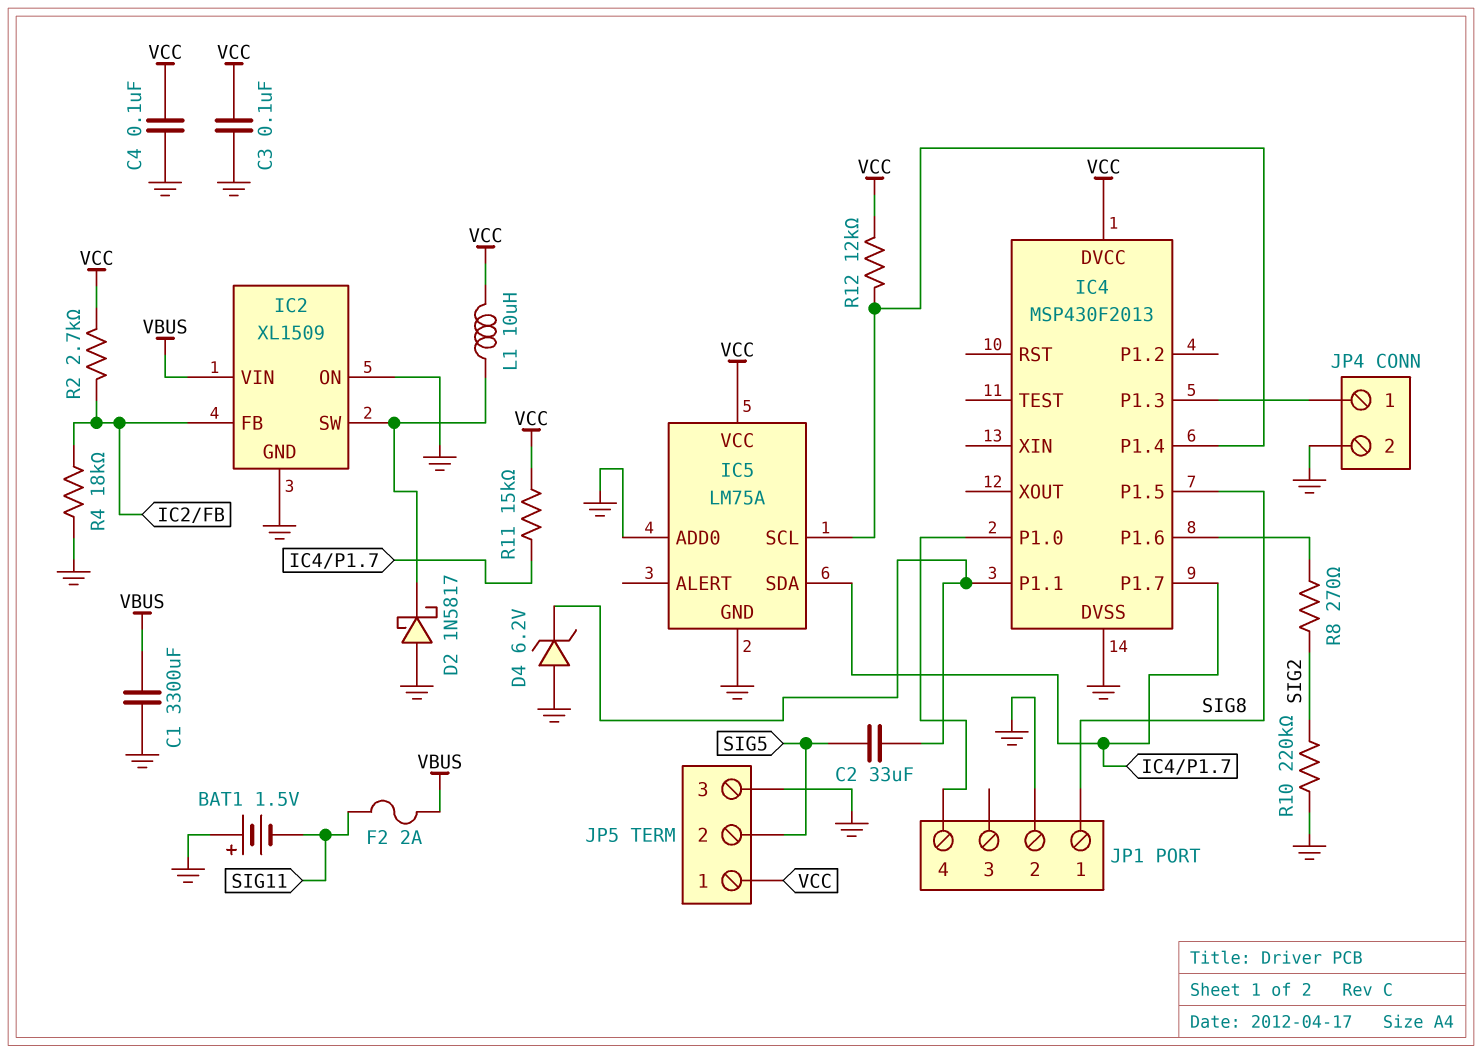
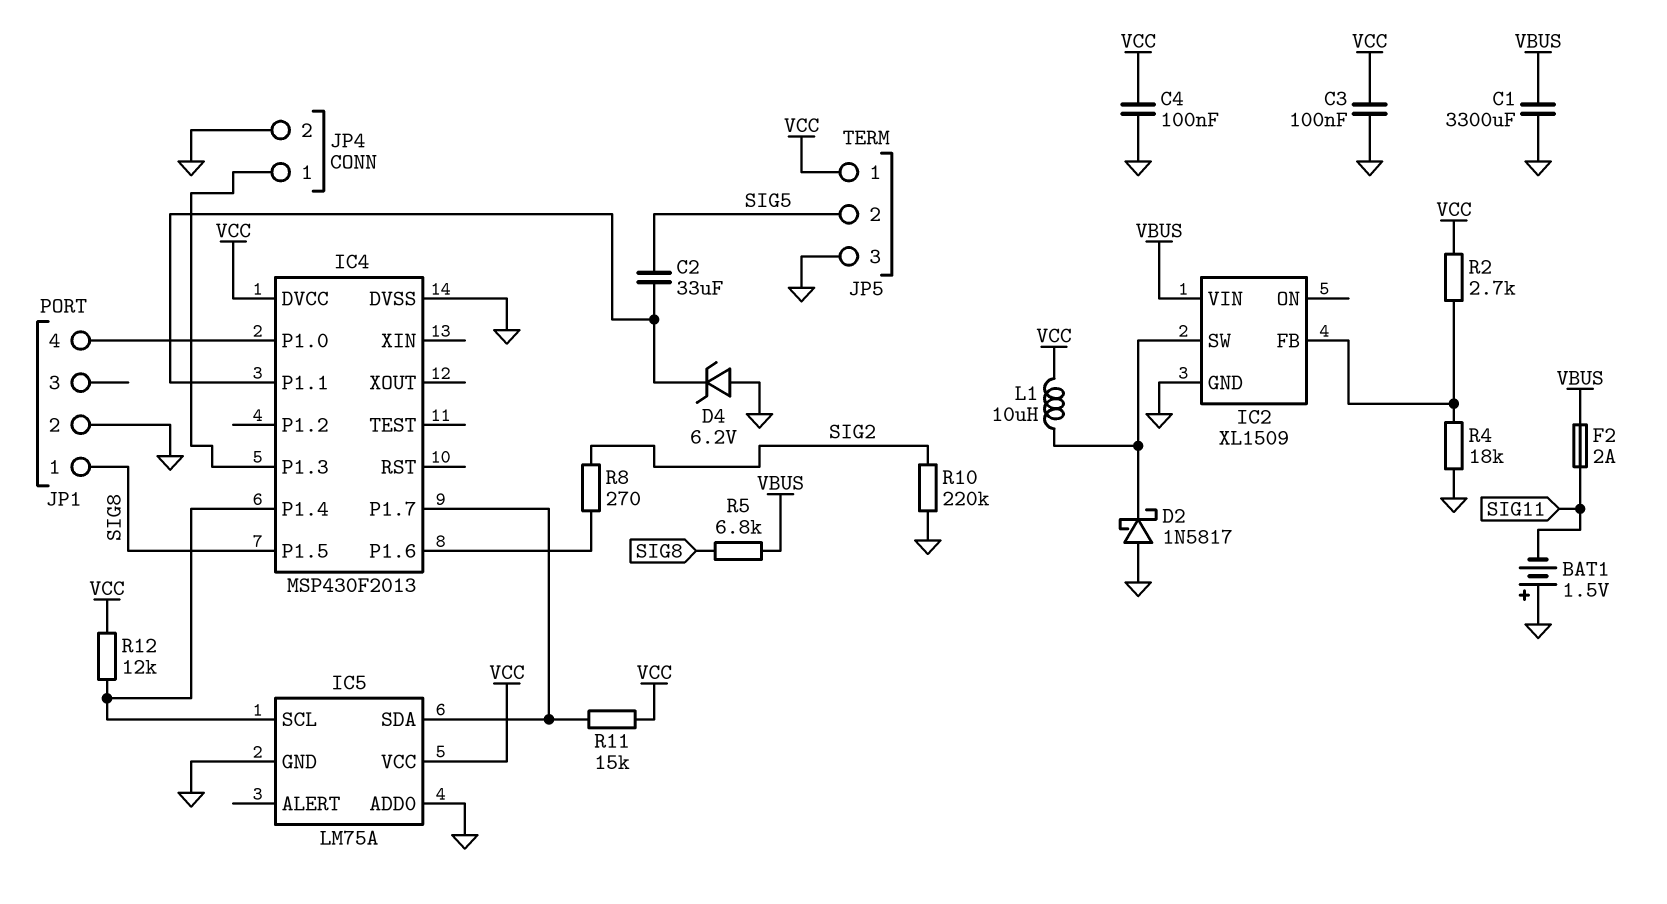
IC2 pin ON: GND -> none
R5: none -> 6.8k (SIG8, VBUS)

